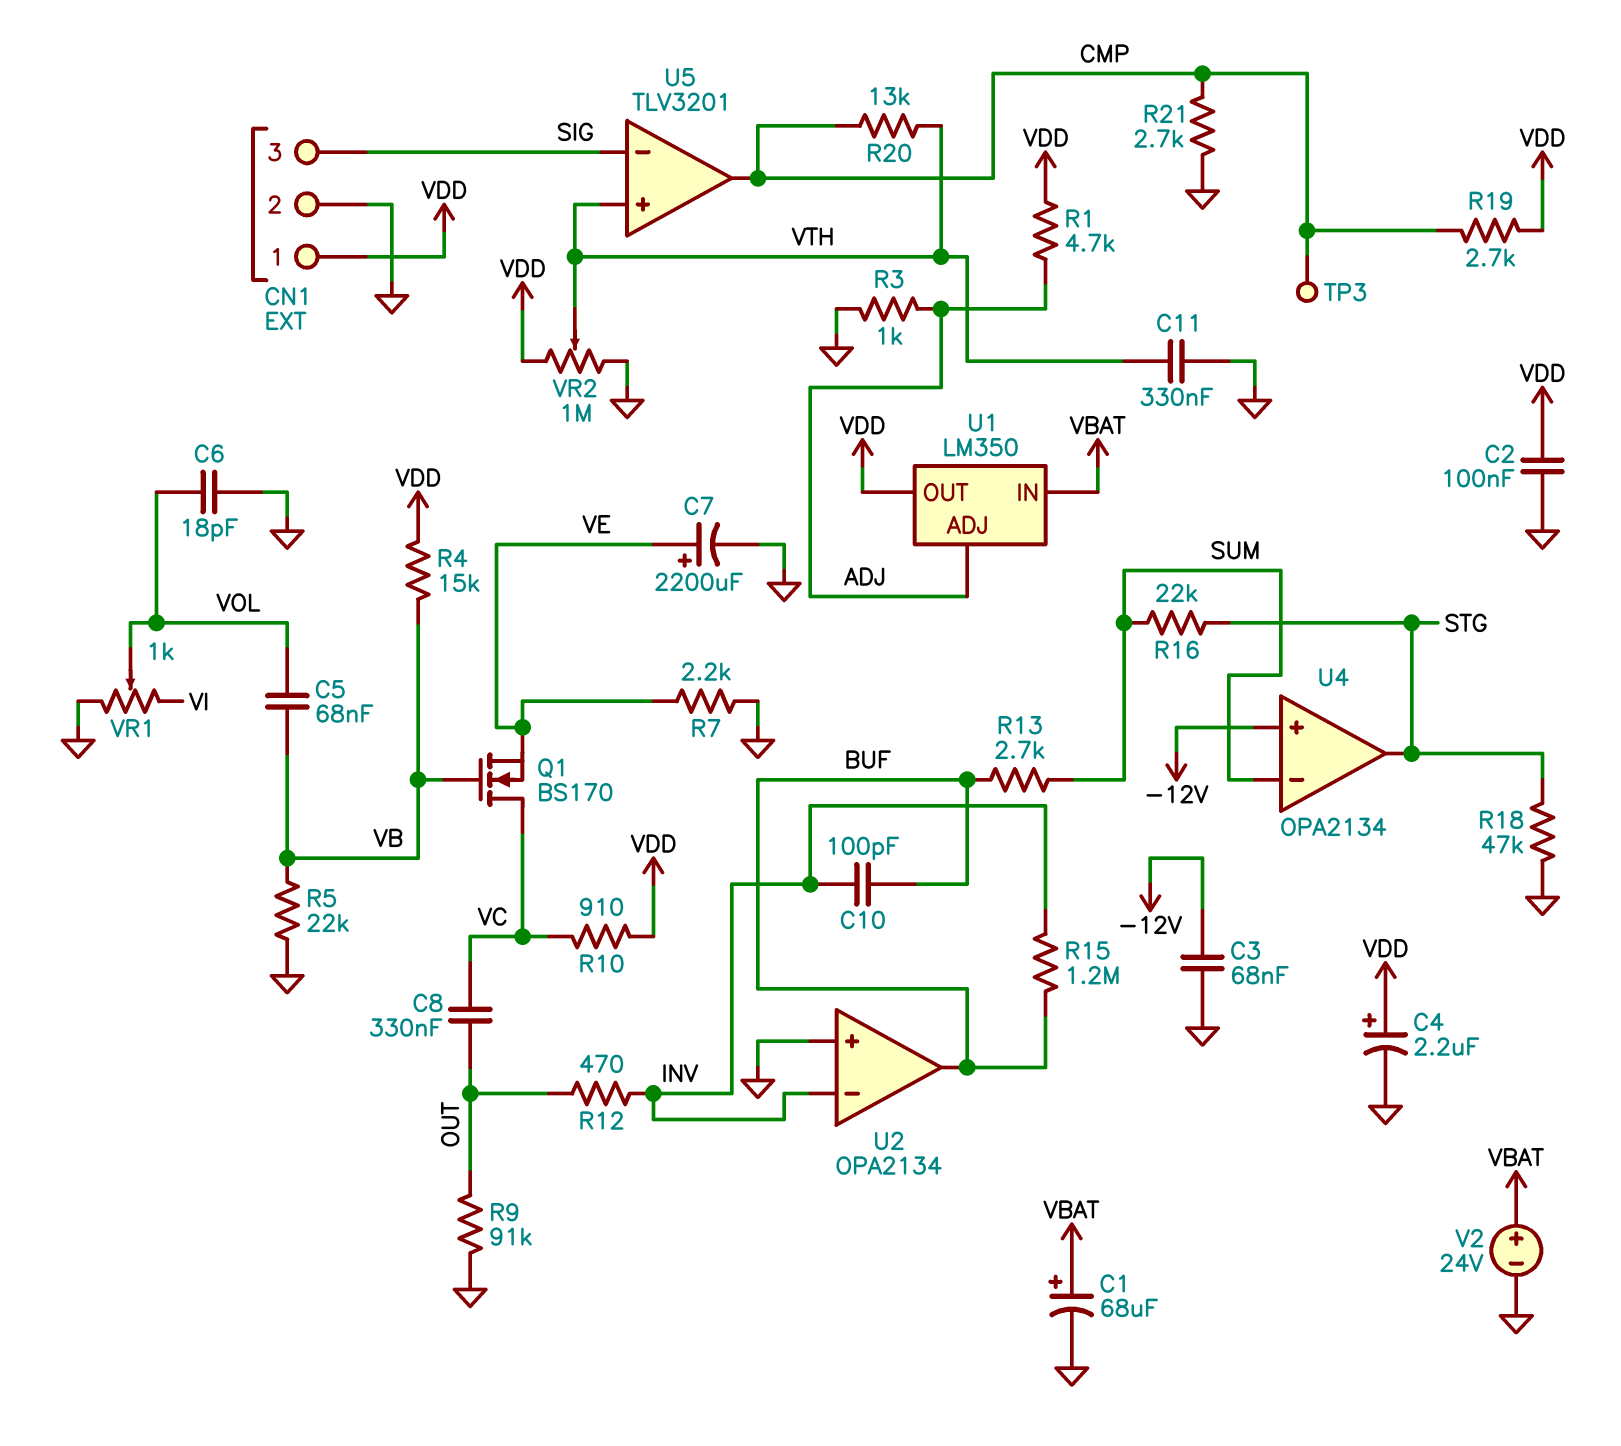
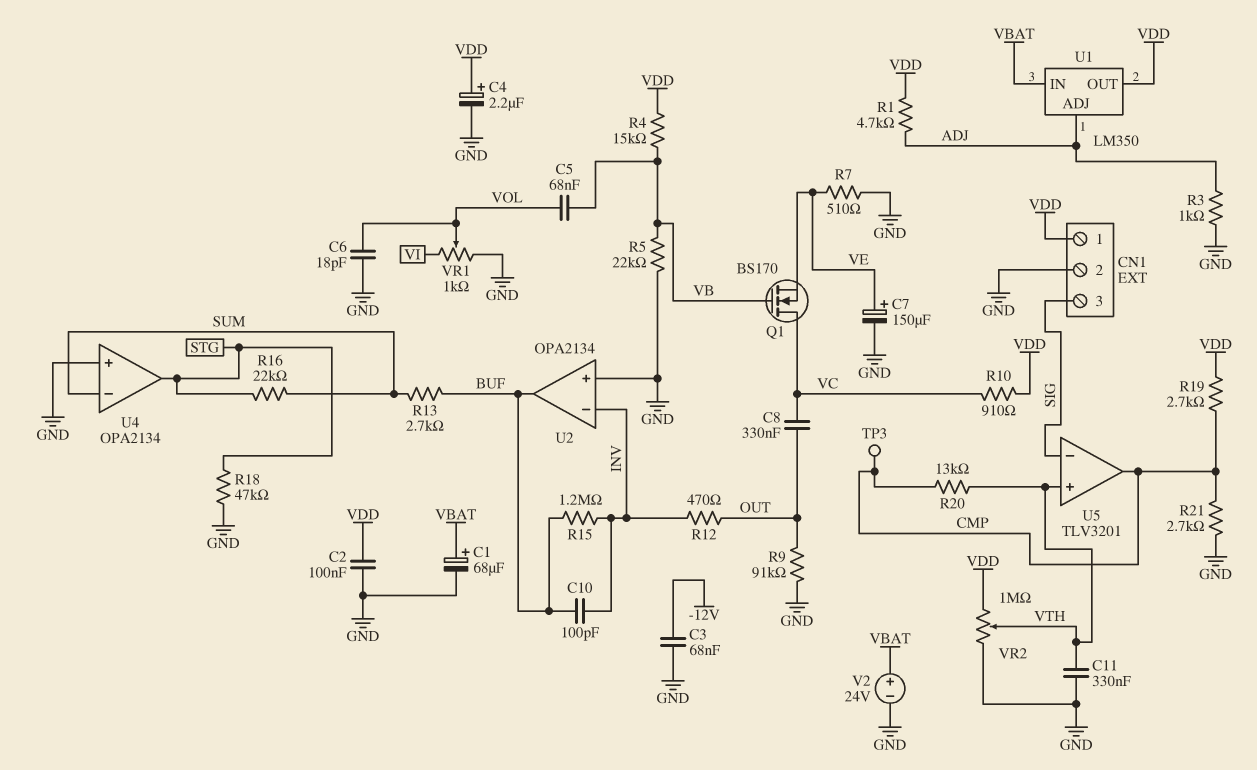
C7: 2200uF (plus VE, minus GND) -> 150uF (plus VE, minus GND)
R7: 2.2k (GND, VE) -> 510 (GND, VE)
U4 pin in+: -12V -> GND

